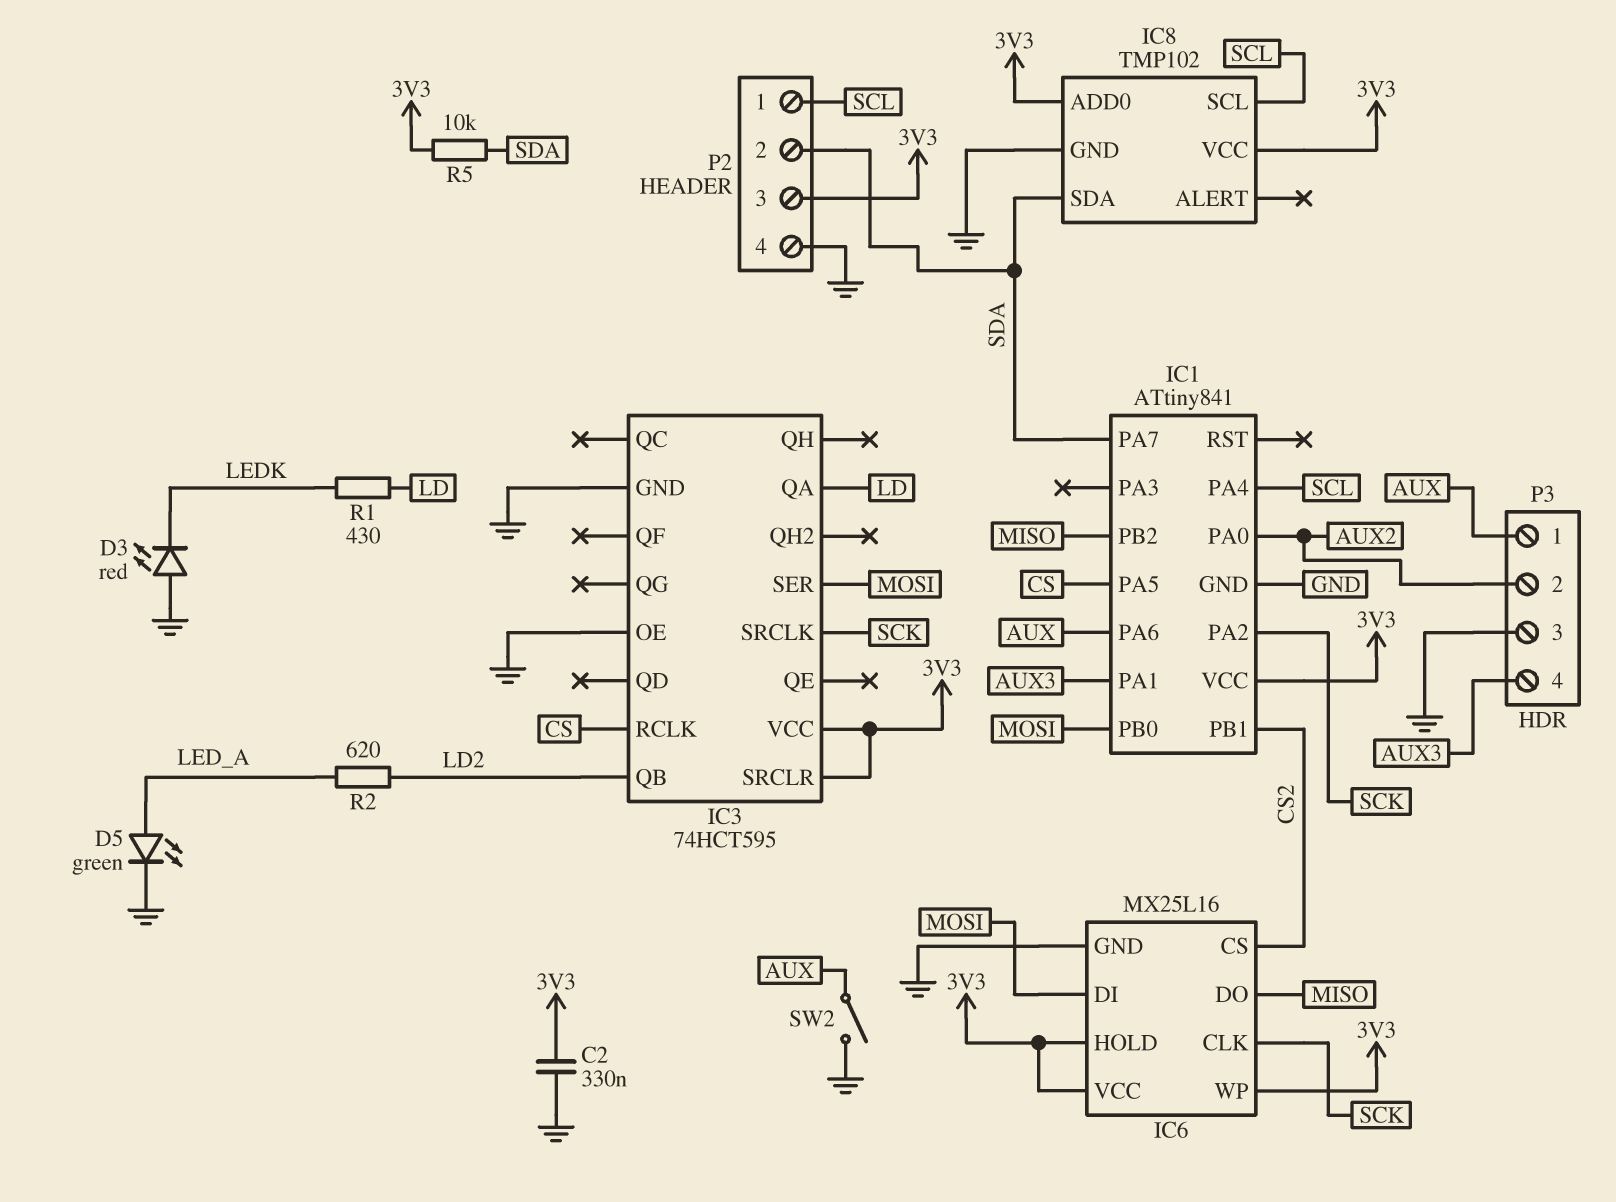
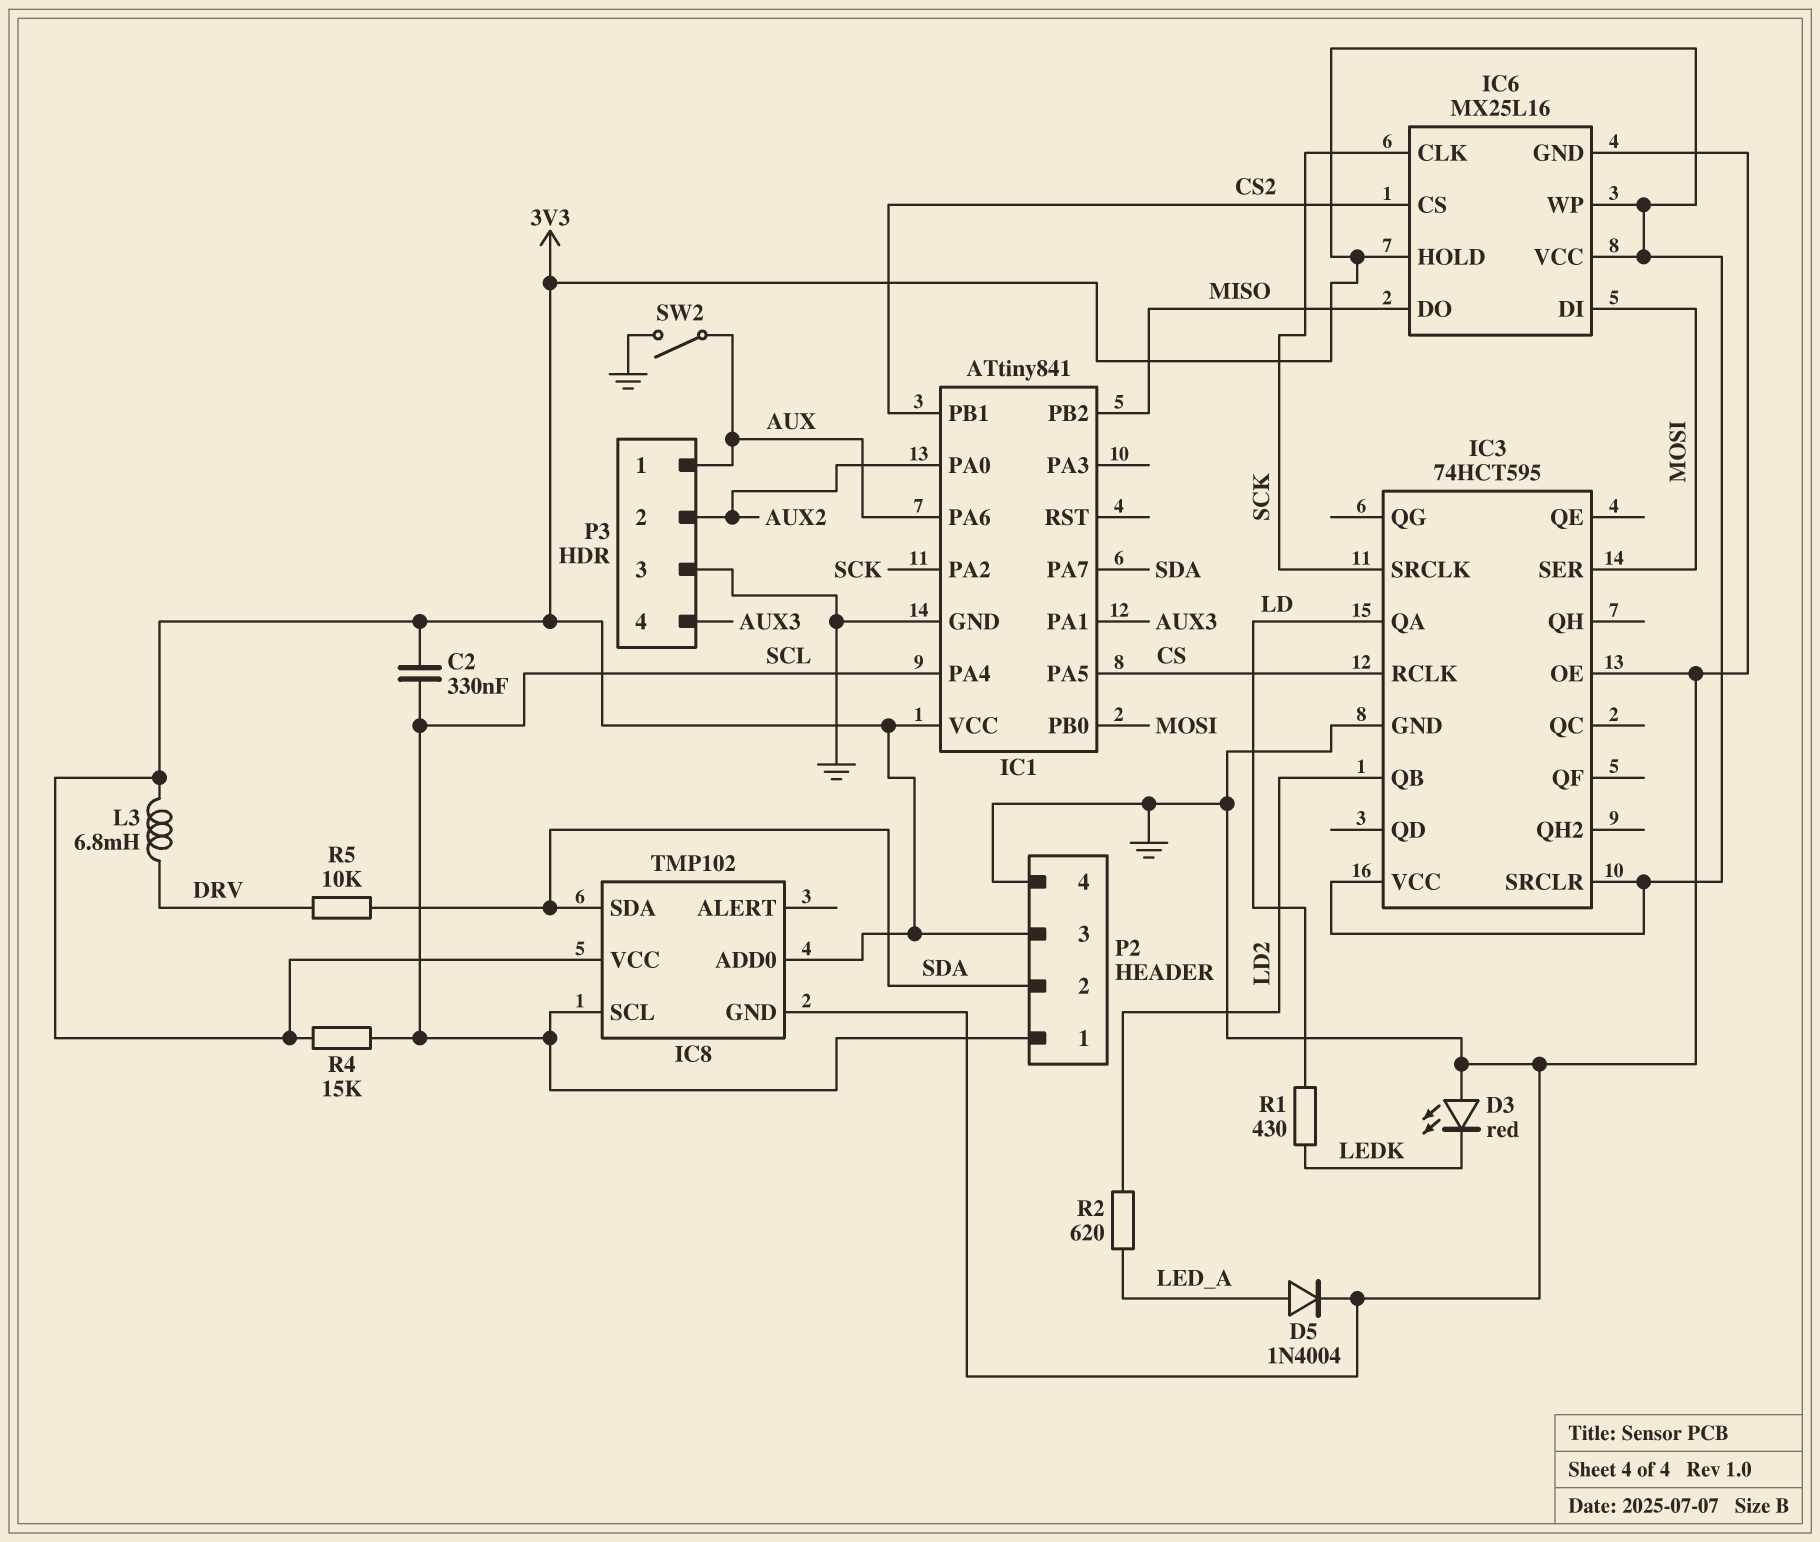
C2: 330nF (3V3, GND) -> 330nF (3V3, SCL)
D5: LED green (A LED_A, K GND) -> diode 1N4004 (A LED_A, K GND)
L3: none -> 6.8mH (3V3, DRV)
R4: none -> 15k (3V3, SCL)
R5: 10k (3V3, SDA) -> 10k (DRV, SDA)

